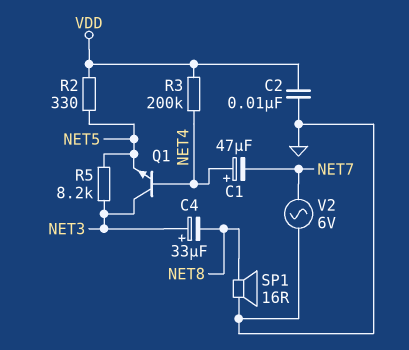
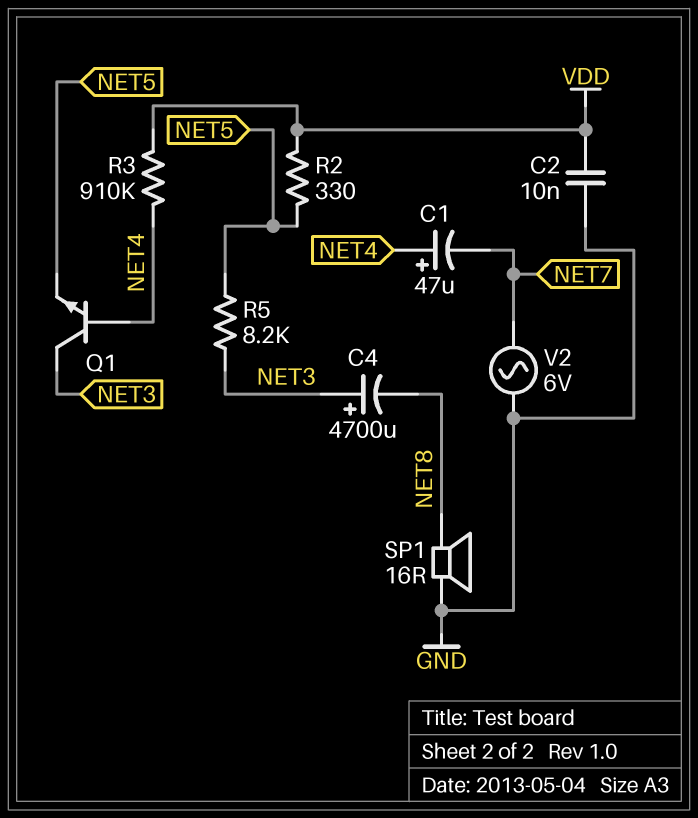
C4: 33uF (plus NET3, minus NET8) -> 4700uF (plus NET3, minus NET8)
R3: 200k (NET4, VDD) -> 910k (NET4, VDD)

